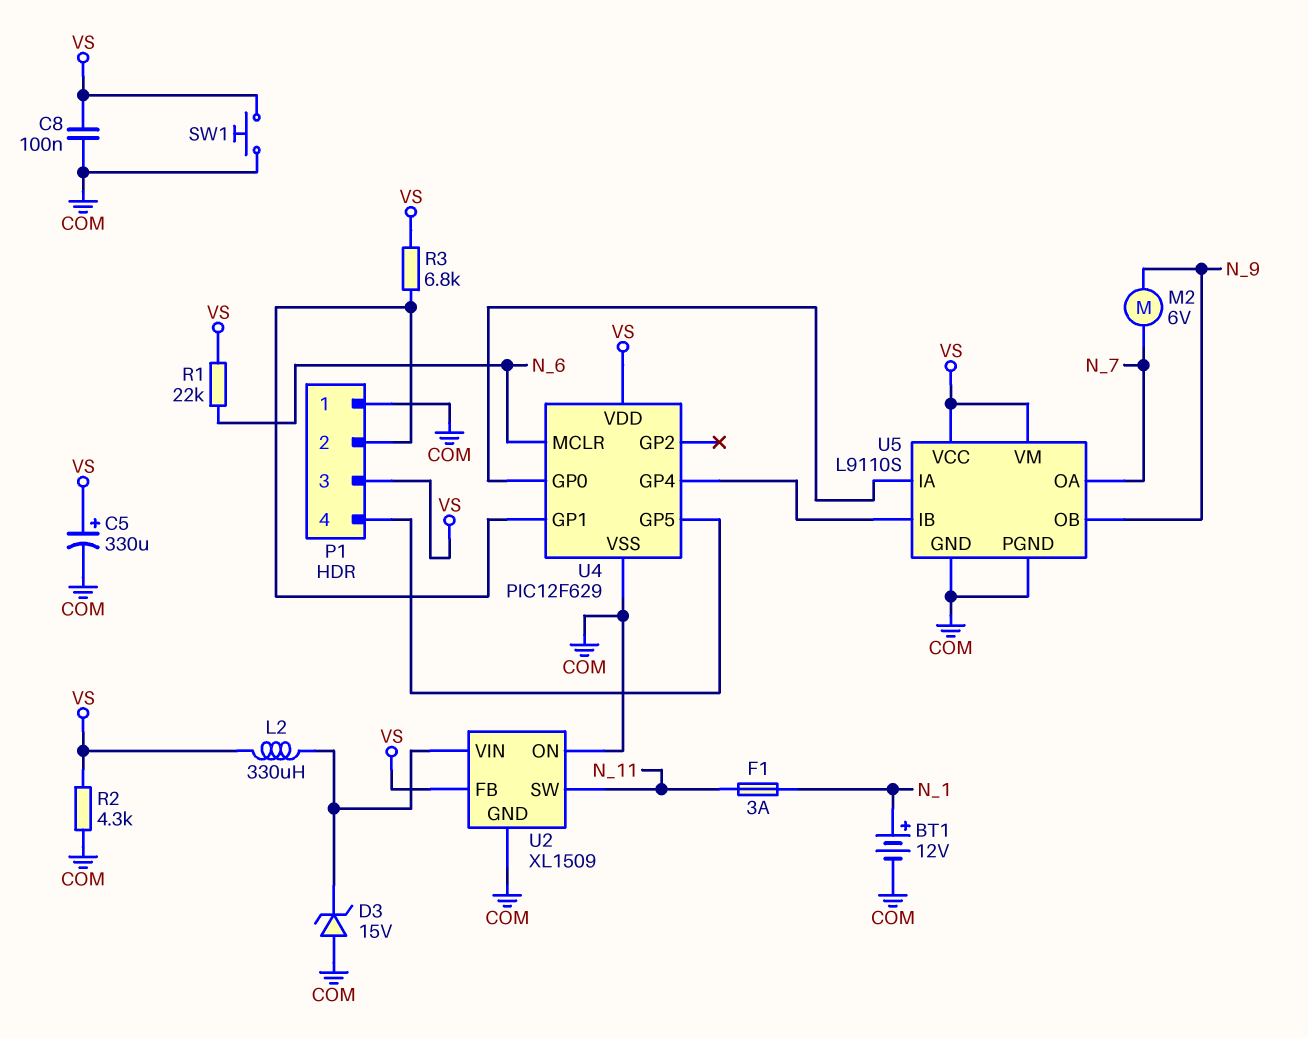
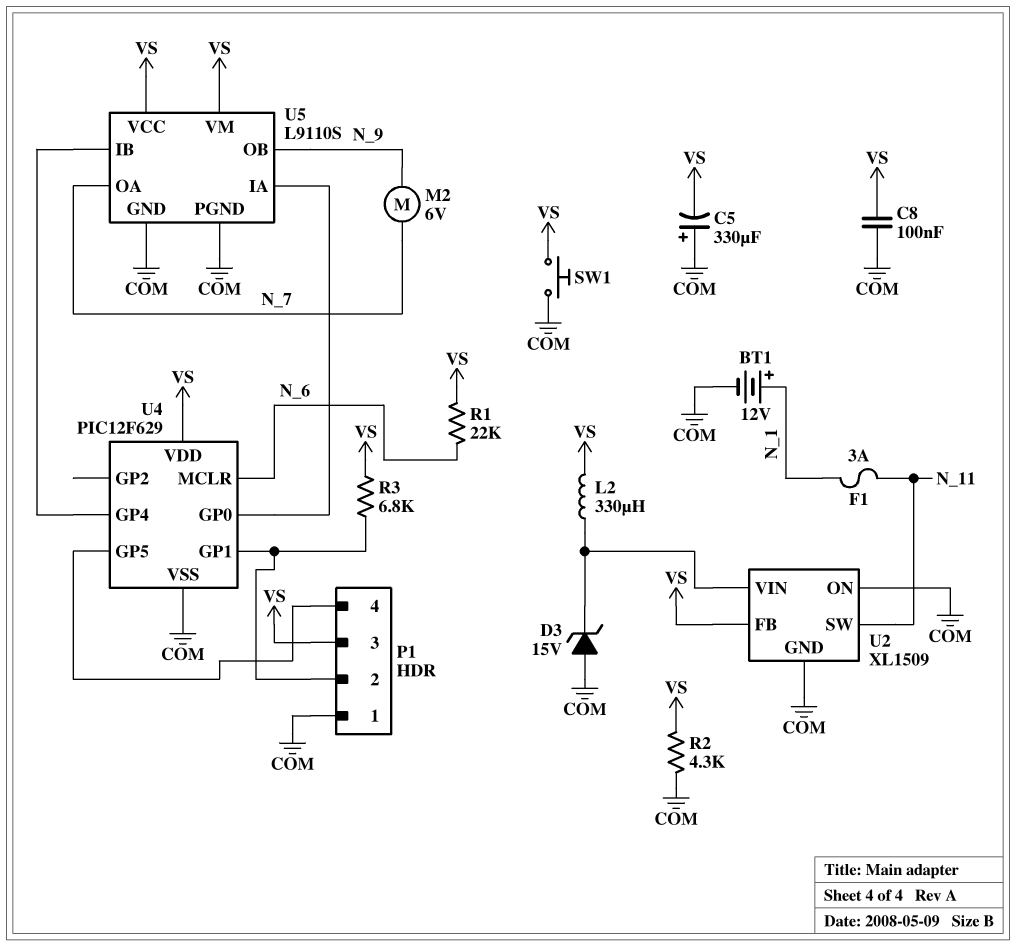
C5: 330uF (plus VS, minus COM) -> 330uF (plus COM, minus VS)

